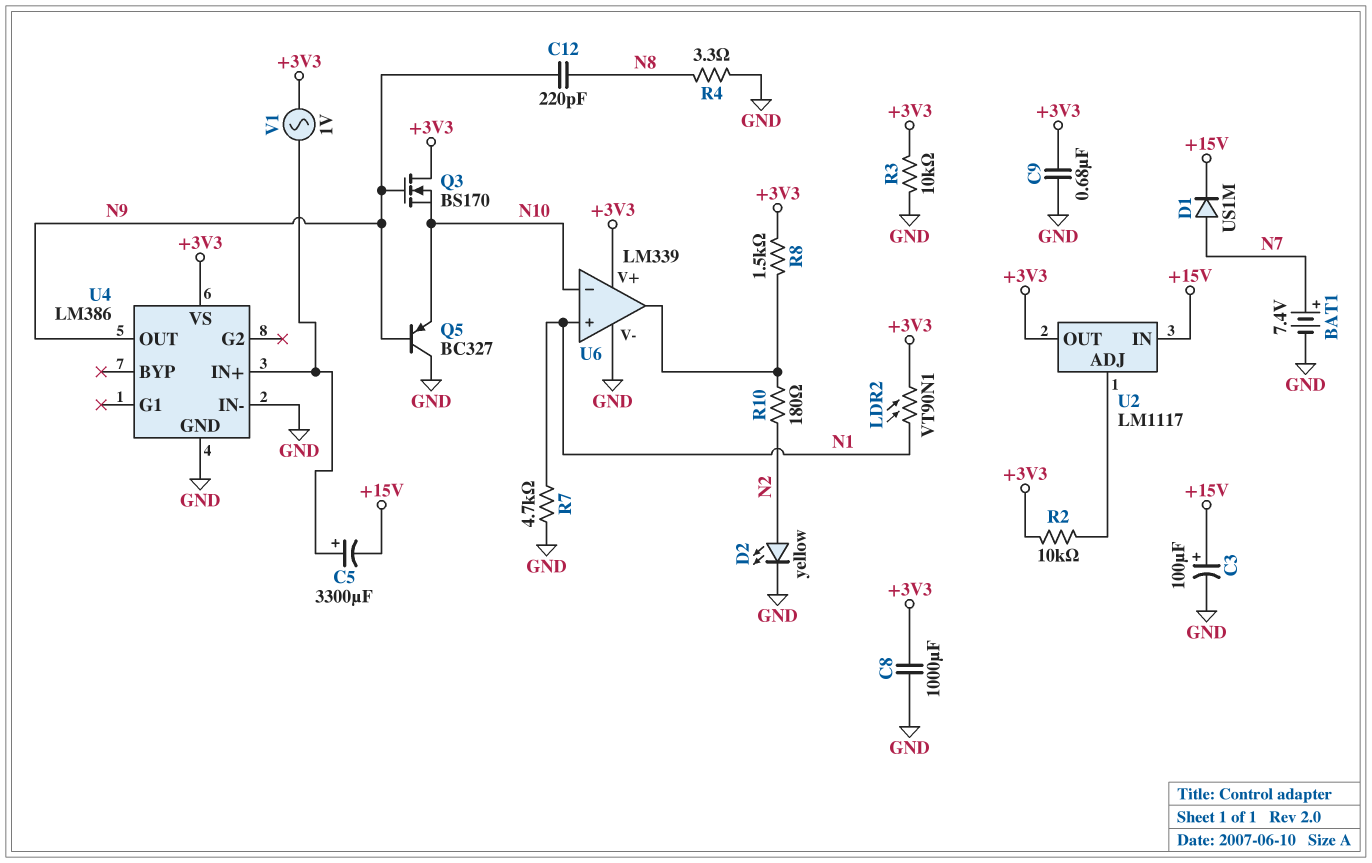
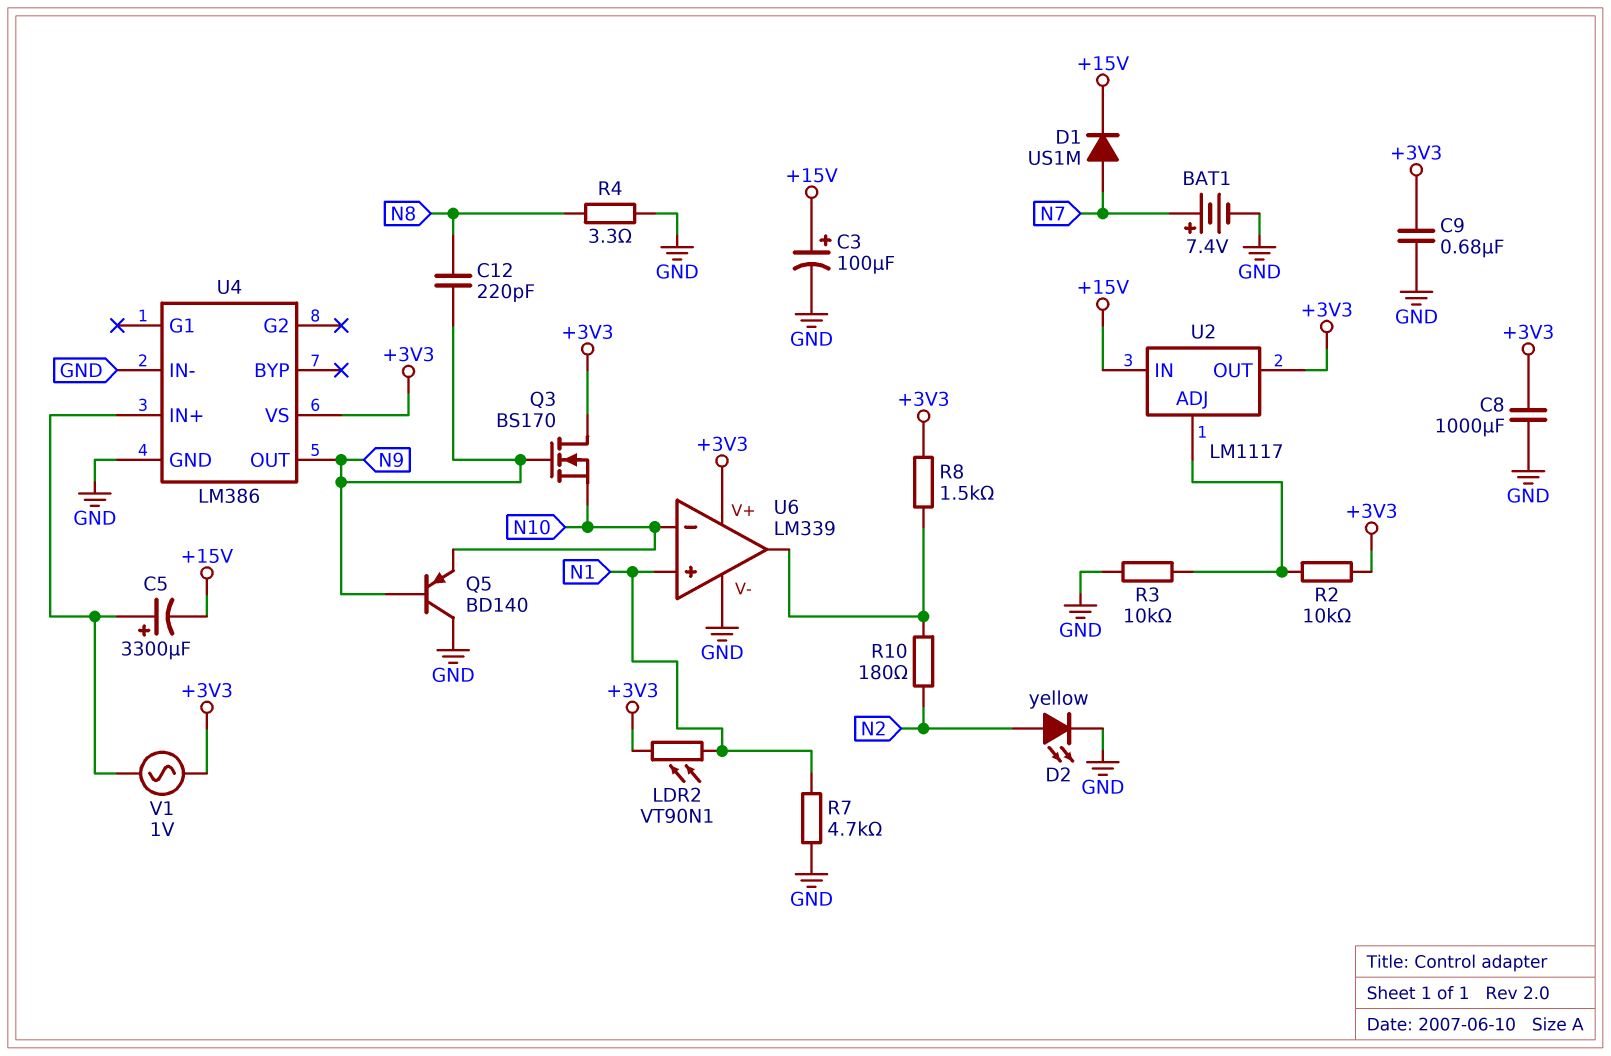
Q5: PNP BC327 (B N9, C GND, E N10) -> PNP BD140 (B N9, C GND, E N10)
R3: 10k (+3V3, GND) -> 10k (GND, U2/ADJ)

